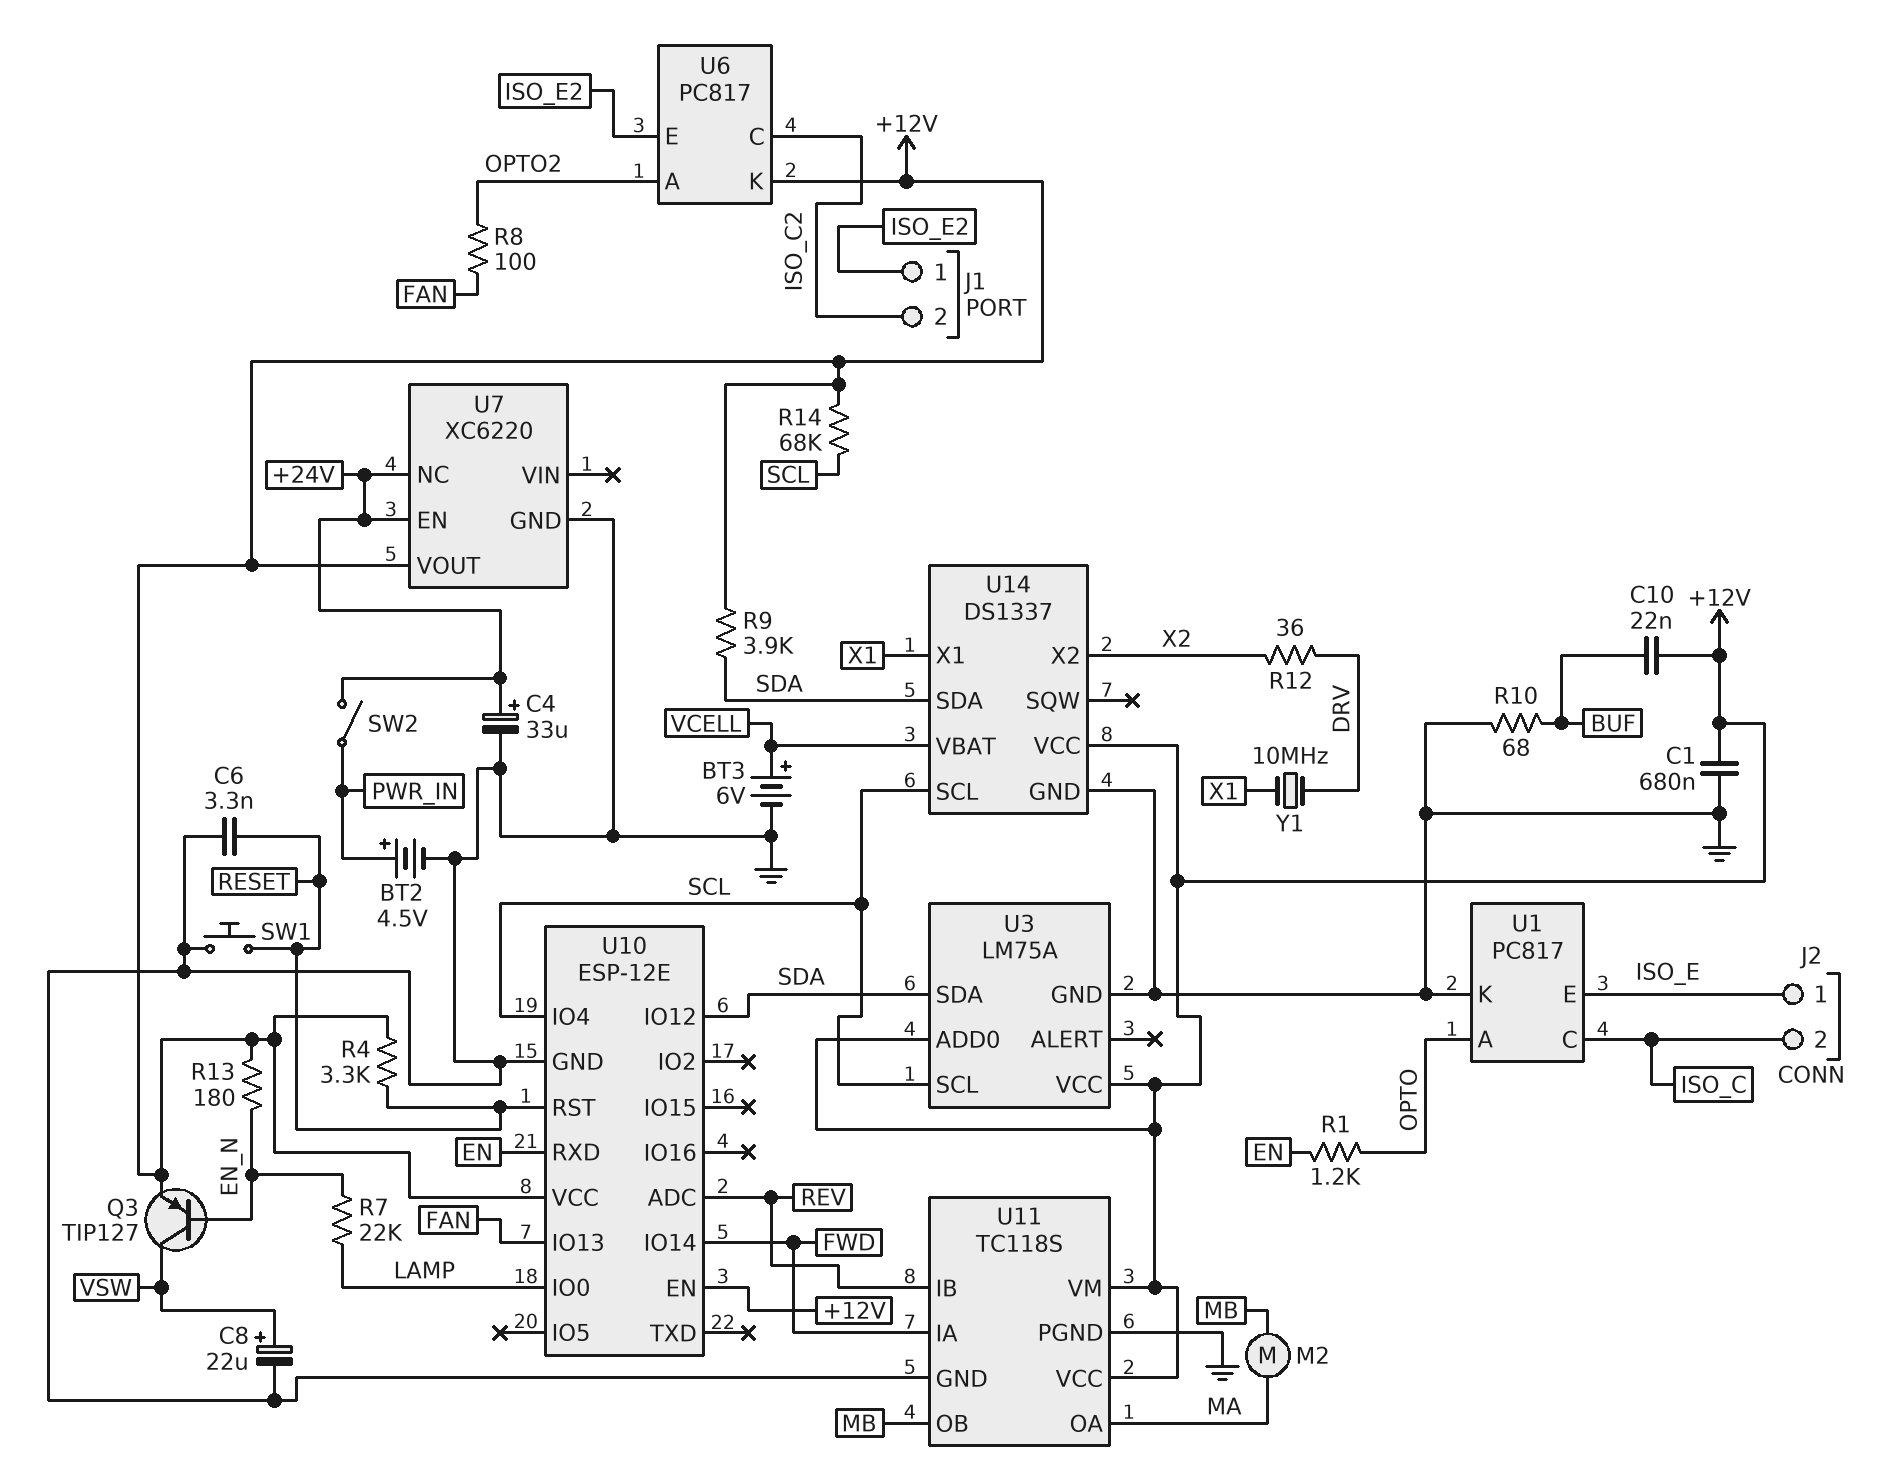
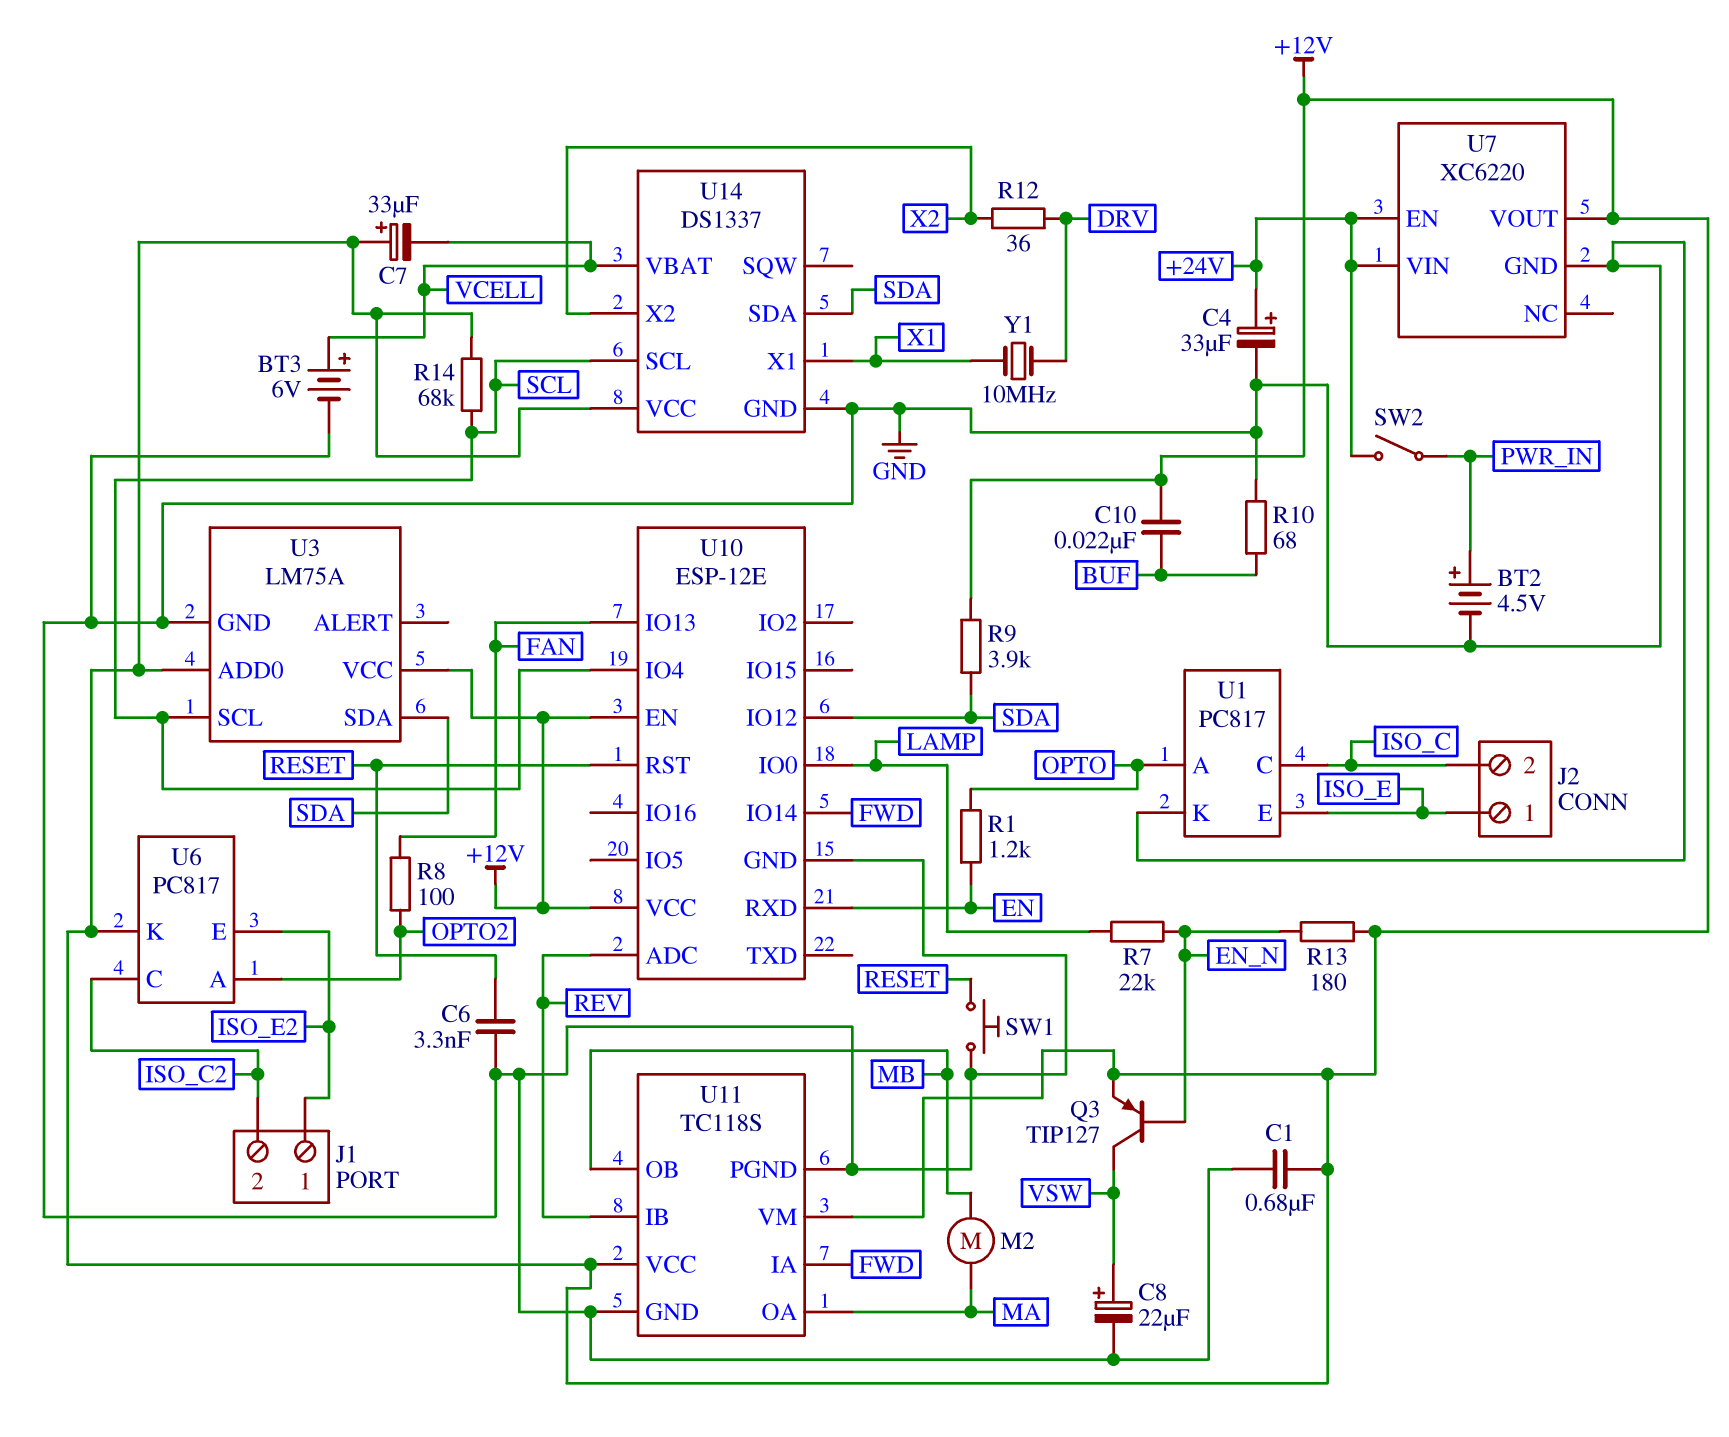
C7: none -> 33uF (plus +12V, minus VCELL)
R4: 3.3k (+12V, RESET) -> none
U7 pin NC: +24V -> none
U7 pin VIN: none -> +24V

